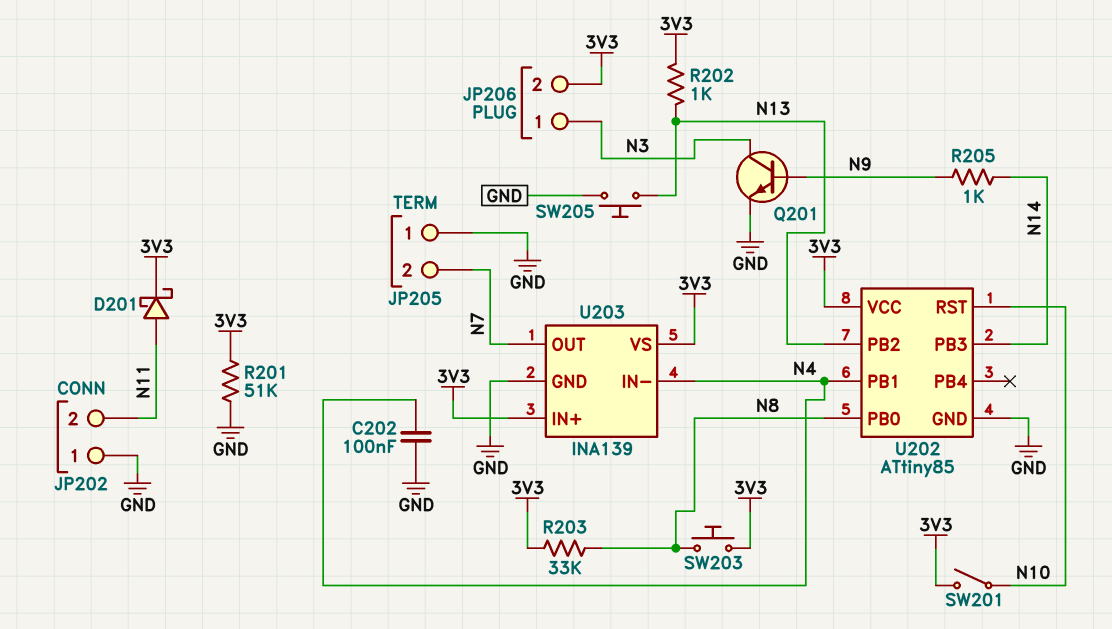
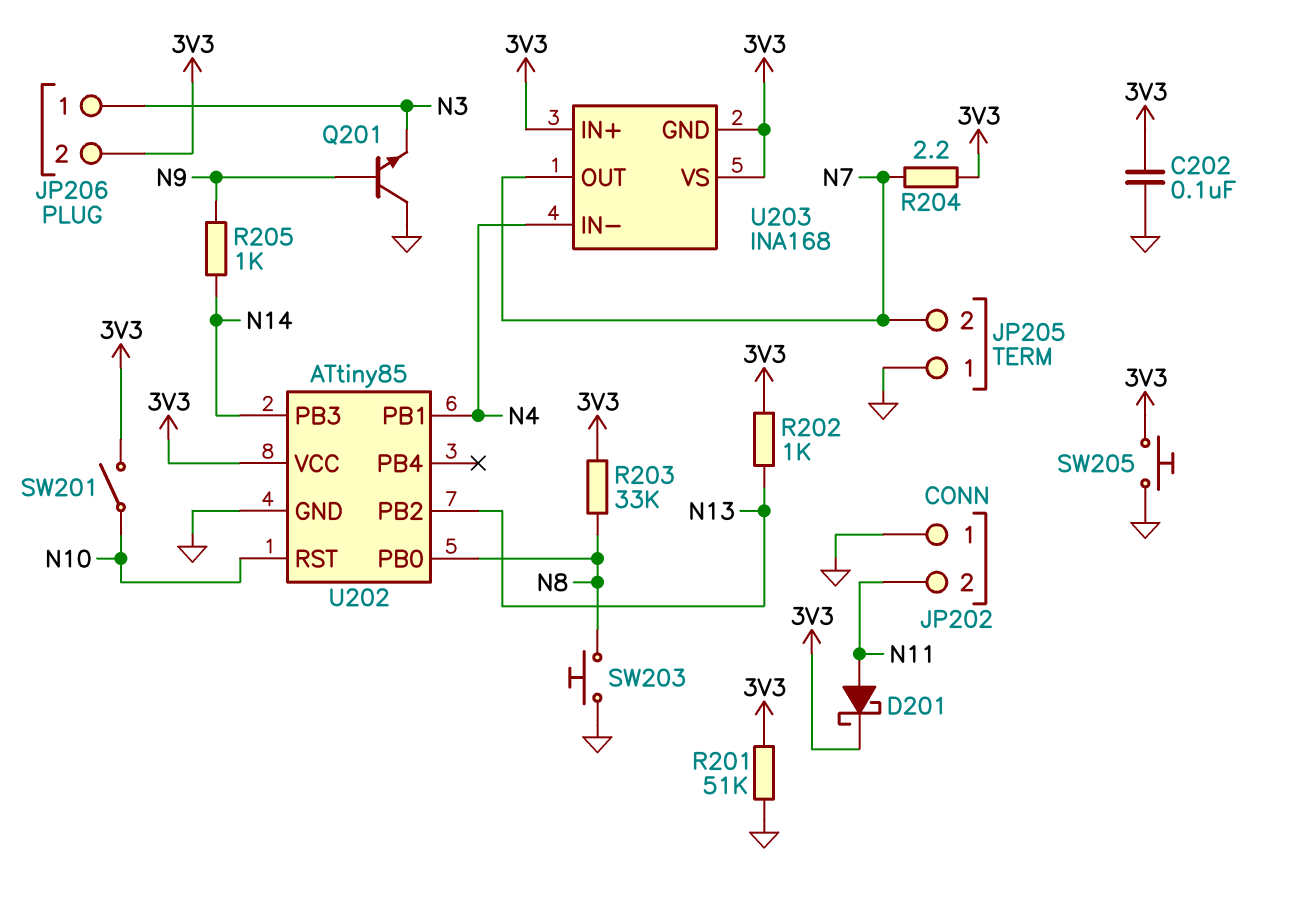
C202: 100nF (GND, N4) -> 100nF (3V3, GND)
Q201: NPN (B N9, C N3, E GND) -> NPN (B N9, C GND, E N3)
R204: none -> 2.2 (3V3, N7)
SW203: button (3V3, N8) -> button (GND, N8)
SW205: button (GND, N13) -> button (3V3, GND)
U203: INA139 -> INA168
U203 pin GND: GND -> 3V3

